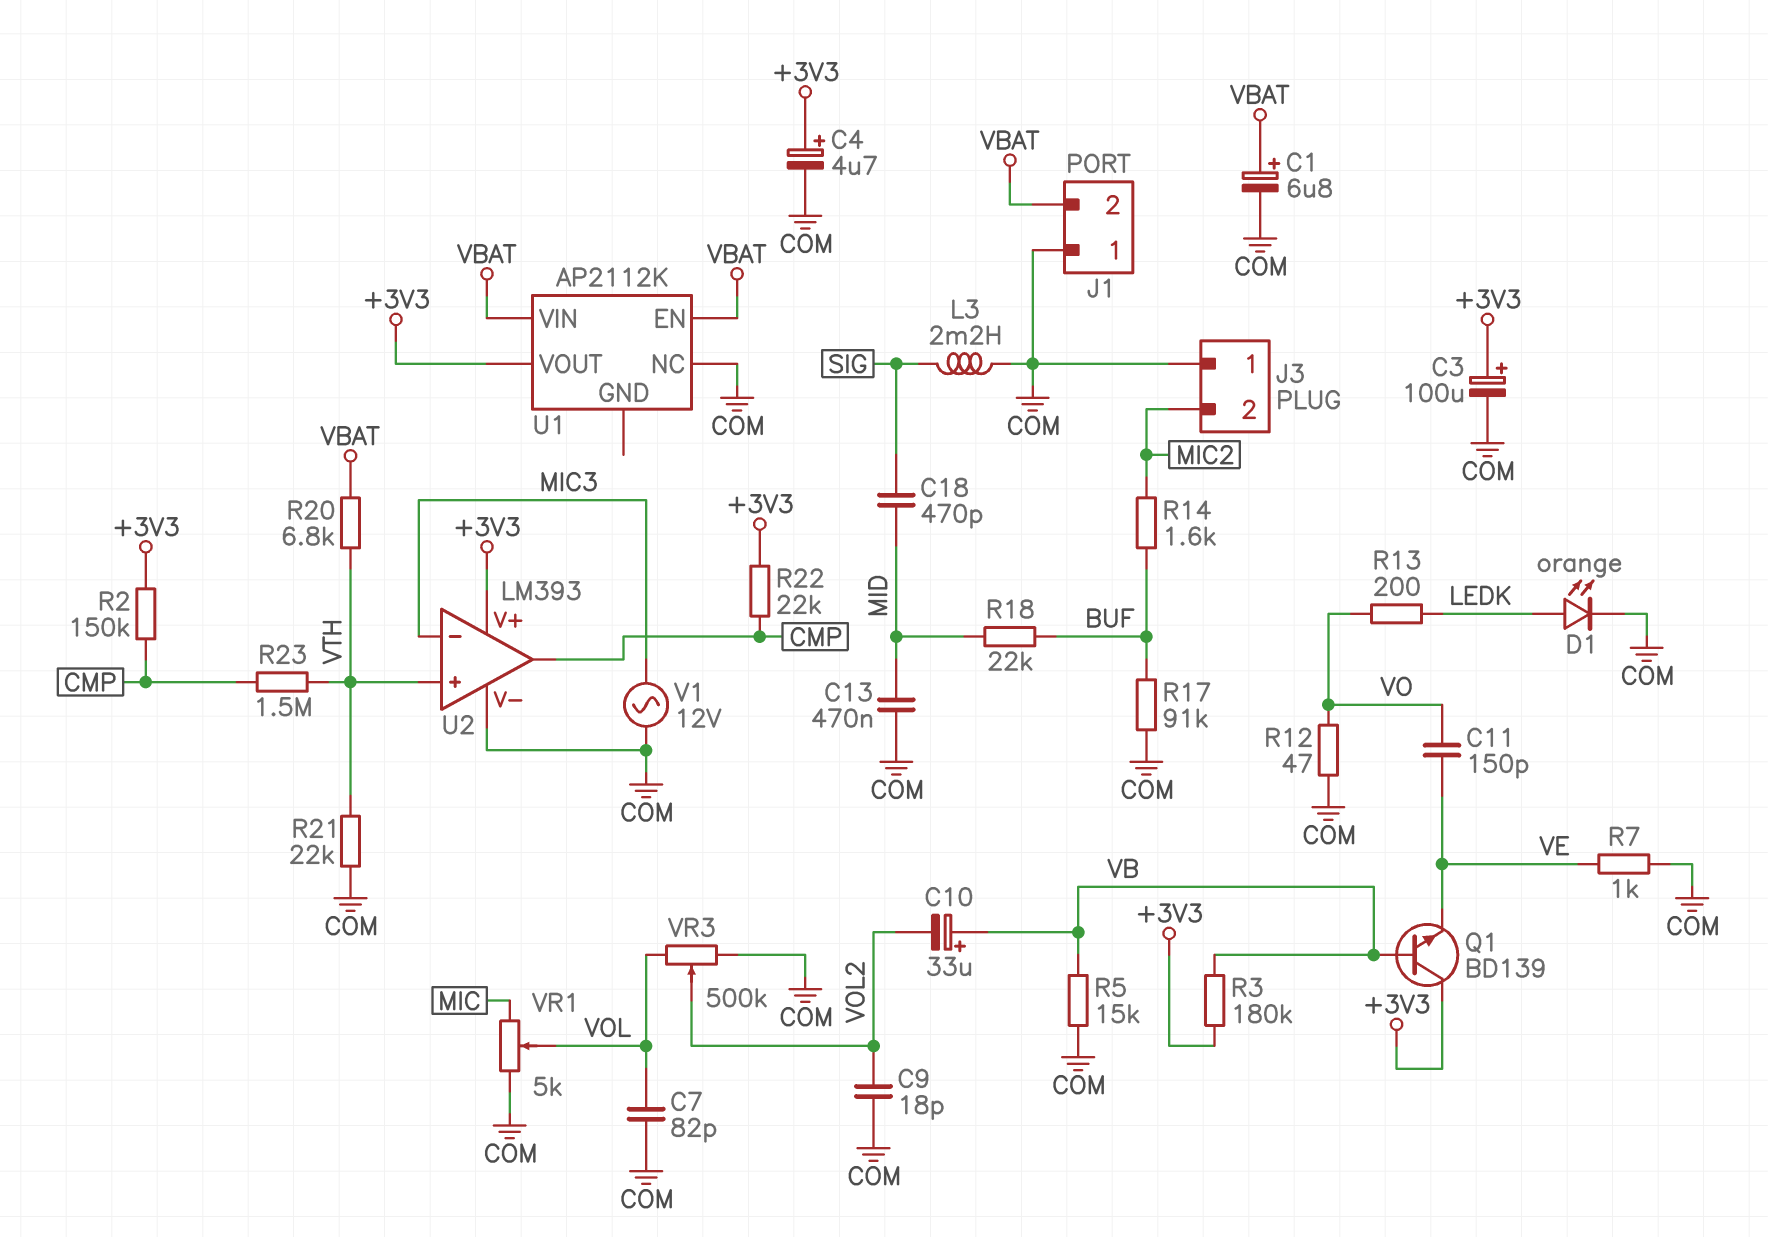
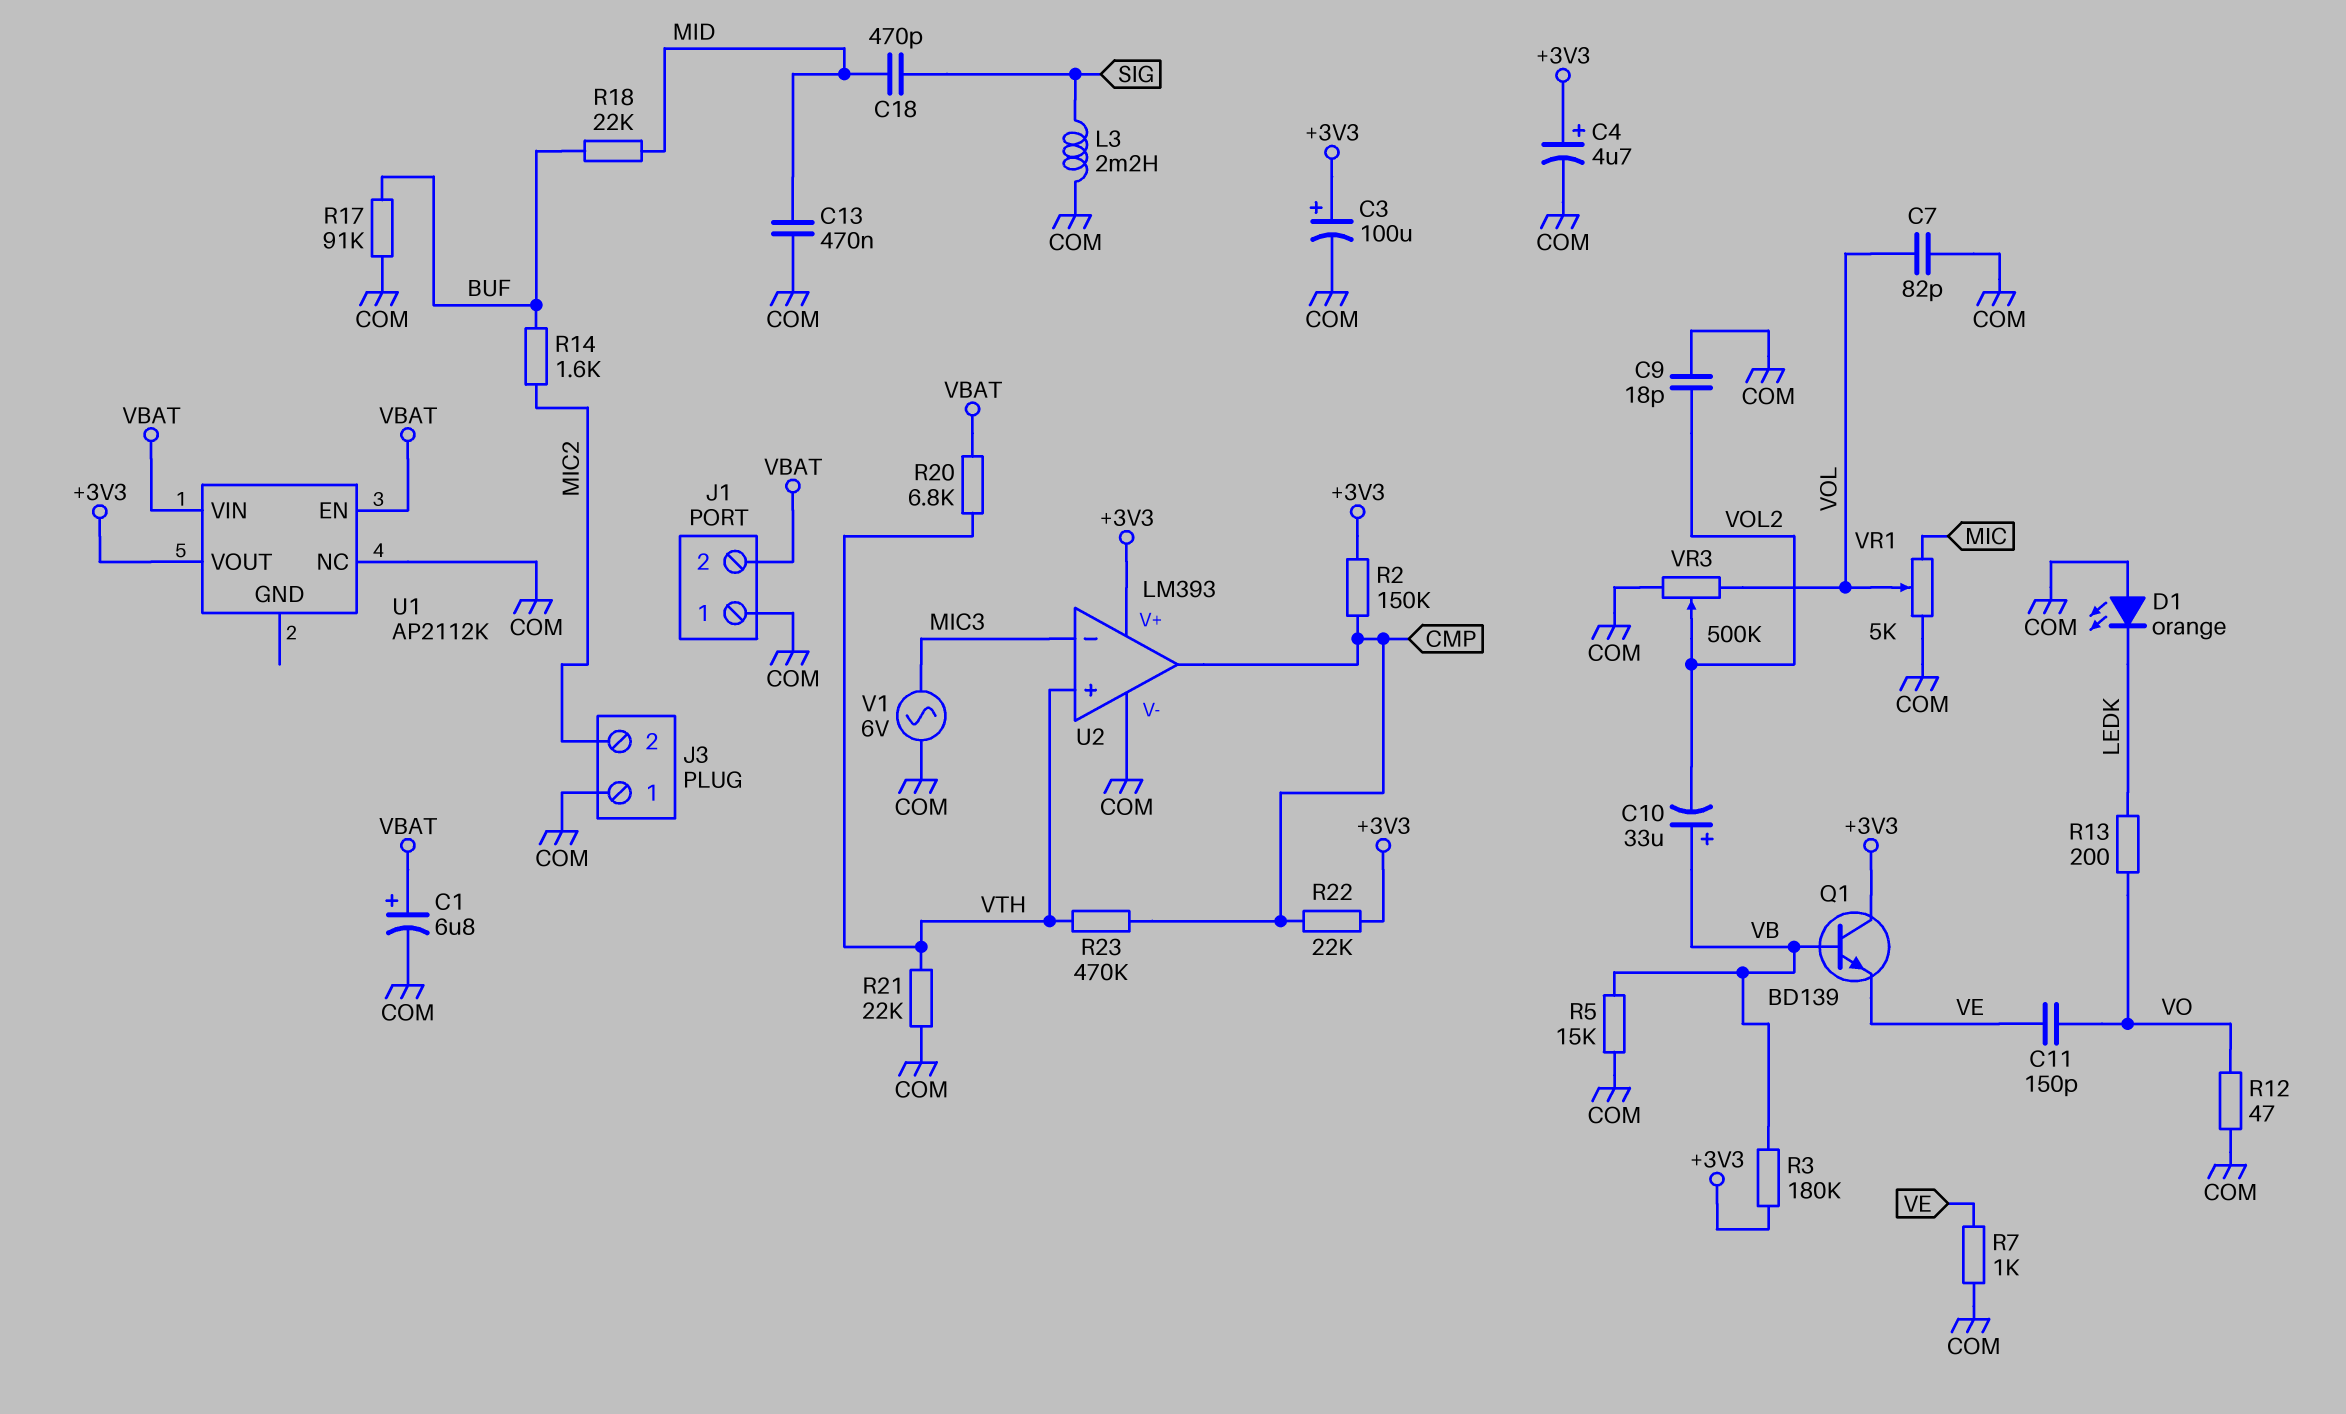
D1: LED orange (A LEDK, K COM) -> LED orange (A COM, K LEDK)
R23: 1.5M (CMP, VTH) -> 470k (CMP, VTH)
V1: AC 12V (COM, MIC3) -> AC 6V (COM, MIC3)

